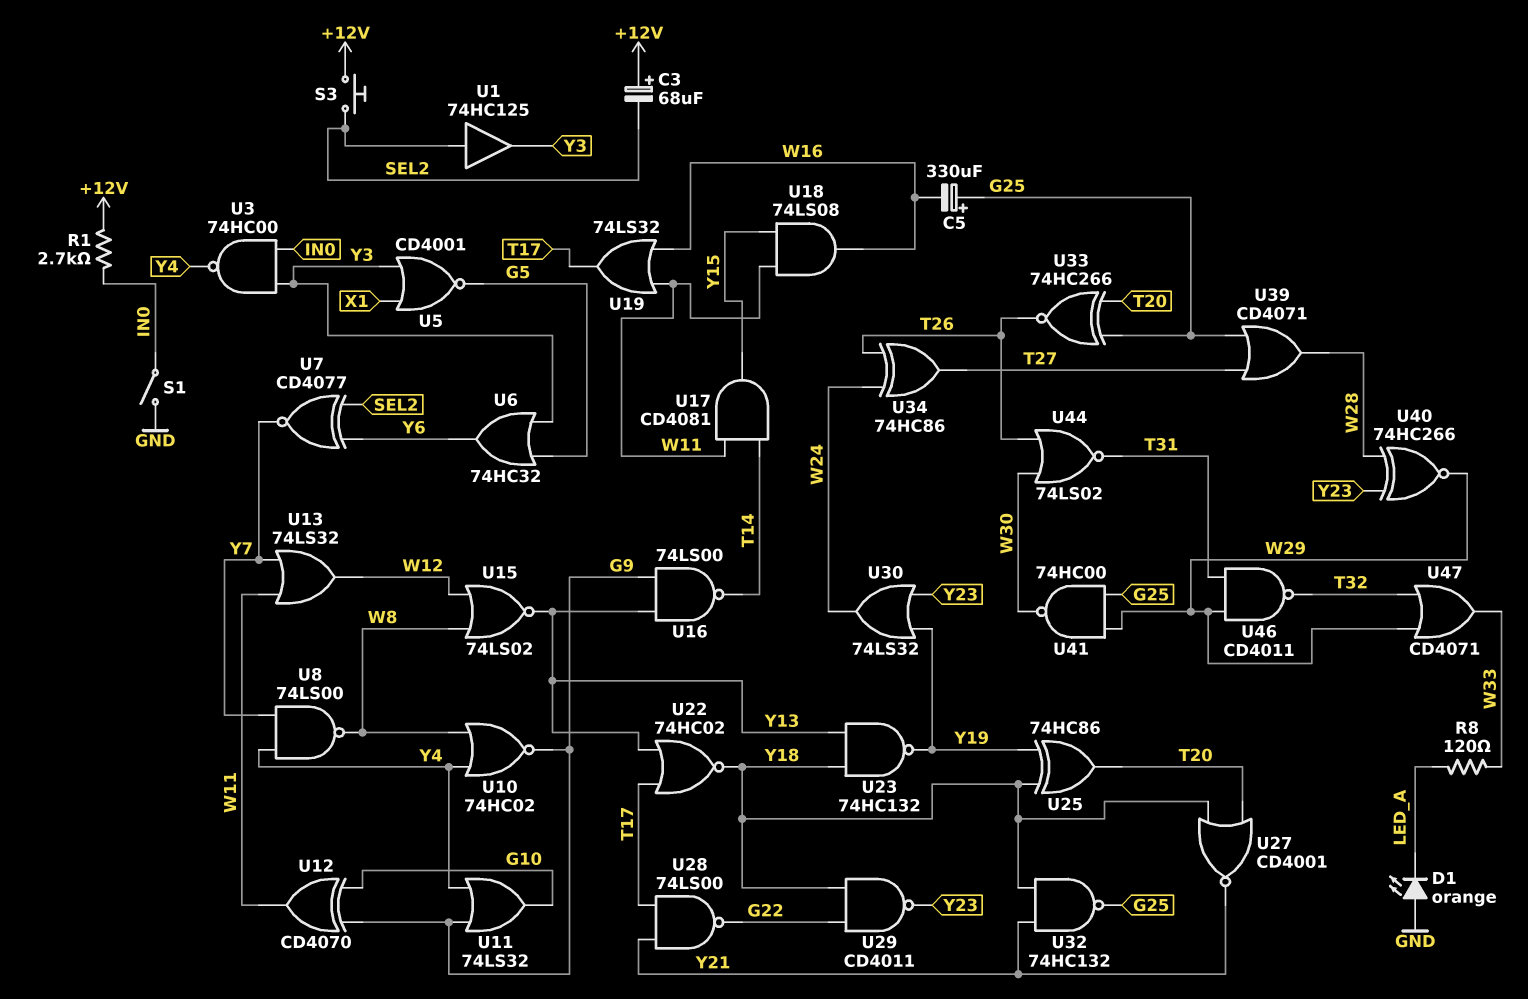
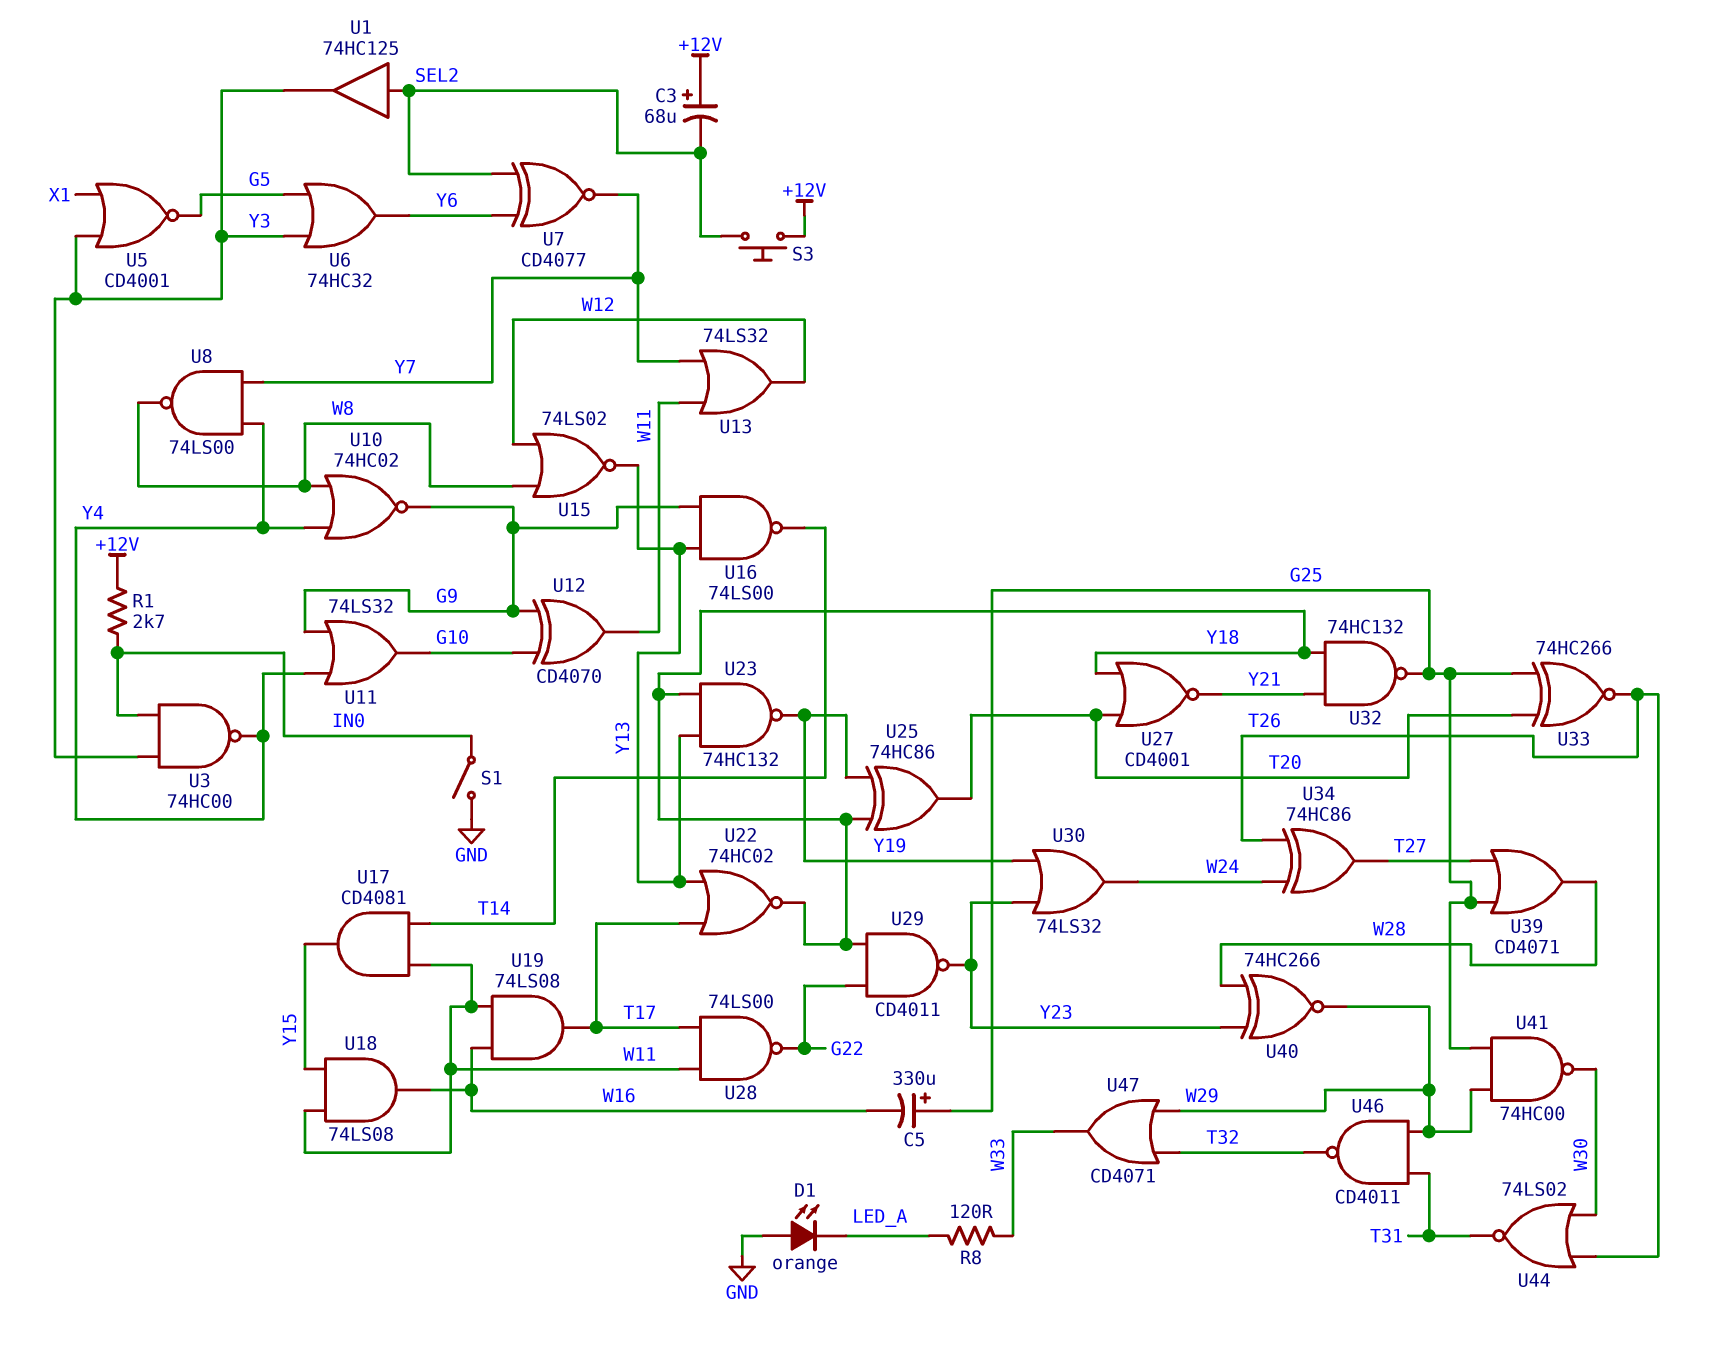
U19: OR 74LS32 (in W11, in W16, out T17) -> AND 74LS08 (in W11, in W16, out T17)
U28: NAND 74LS00 (in T17, in Y21, out G22) -> NAND 74LS00 (in T17, in W11, out G22)

